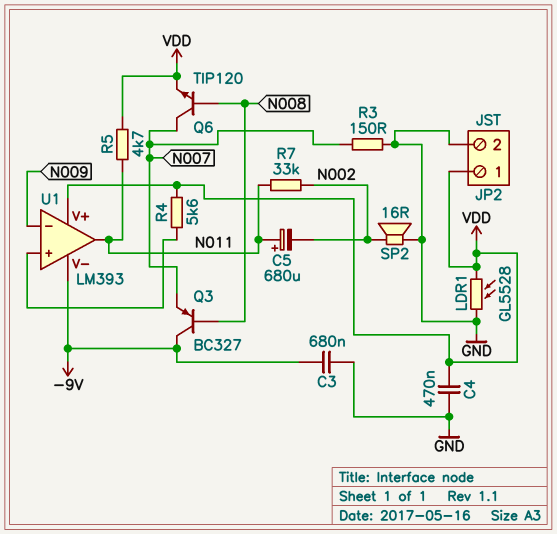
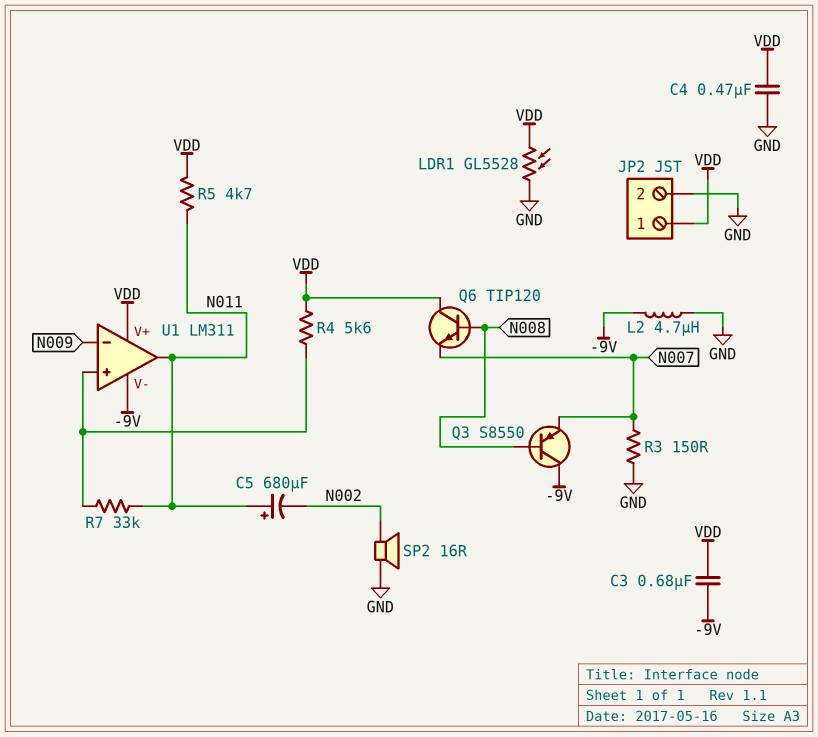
C3: 680nF (-9V, GND) -> 680nF (-9V, VDD)
L2: none -> 4.7uH (-9V, GND)
Q3: PNP BC327 (B N008, C -9V, E N007) -> PNP S8550 (B N008, C -9V, E N007)
Q6: NPN TIP120 (B N008, C N007, E VDD) -> NPN TIP120 (B N008, C VDD, E N007)
R7: 33k (N002, N011) -> 33k (N011, U1/in+)
U1: LM393 -> LM311

